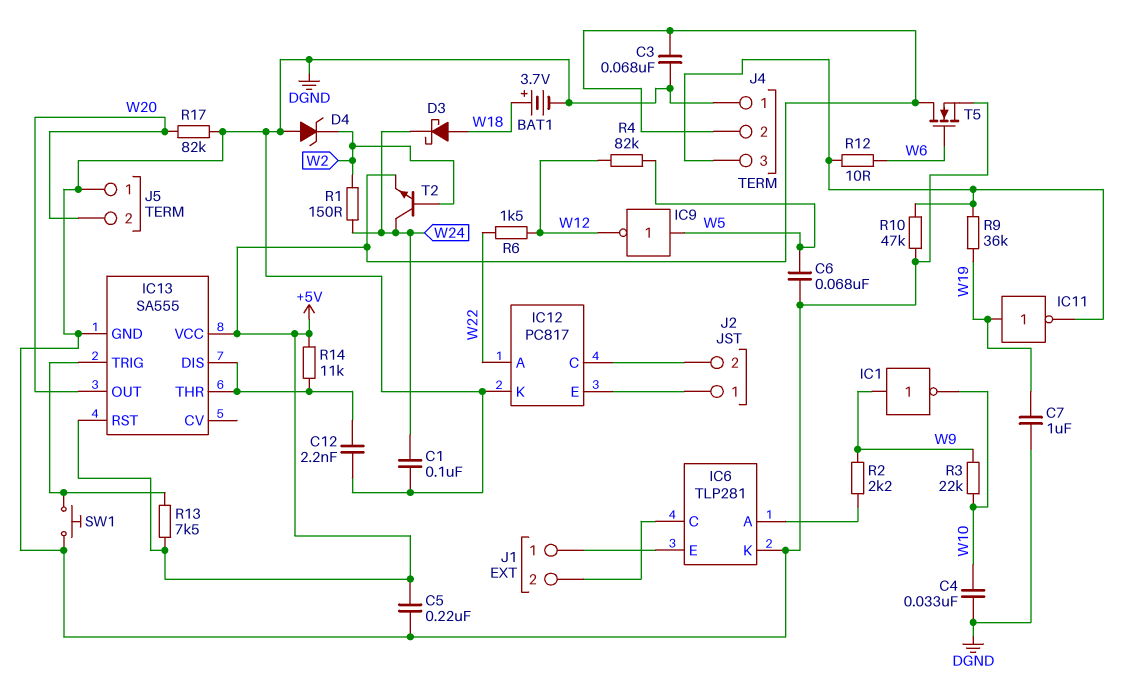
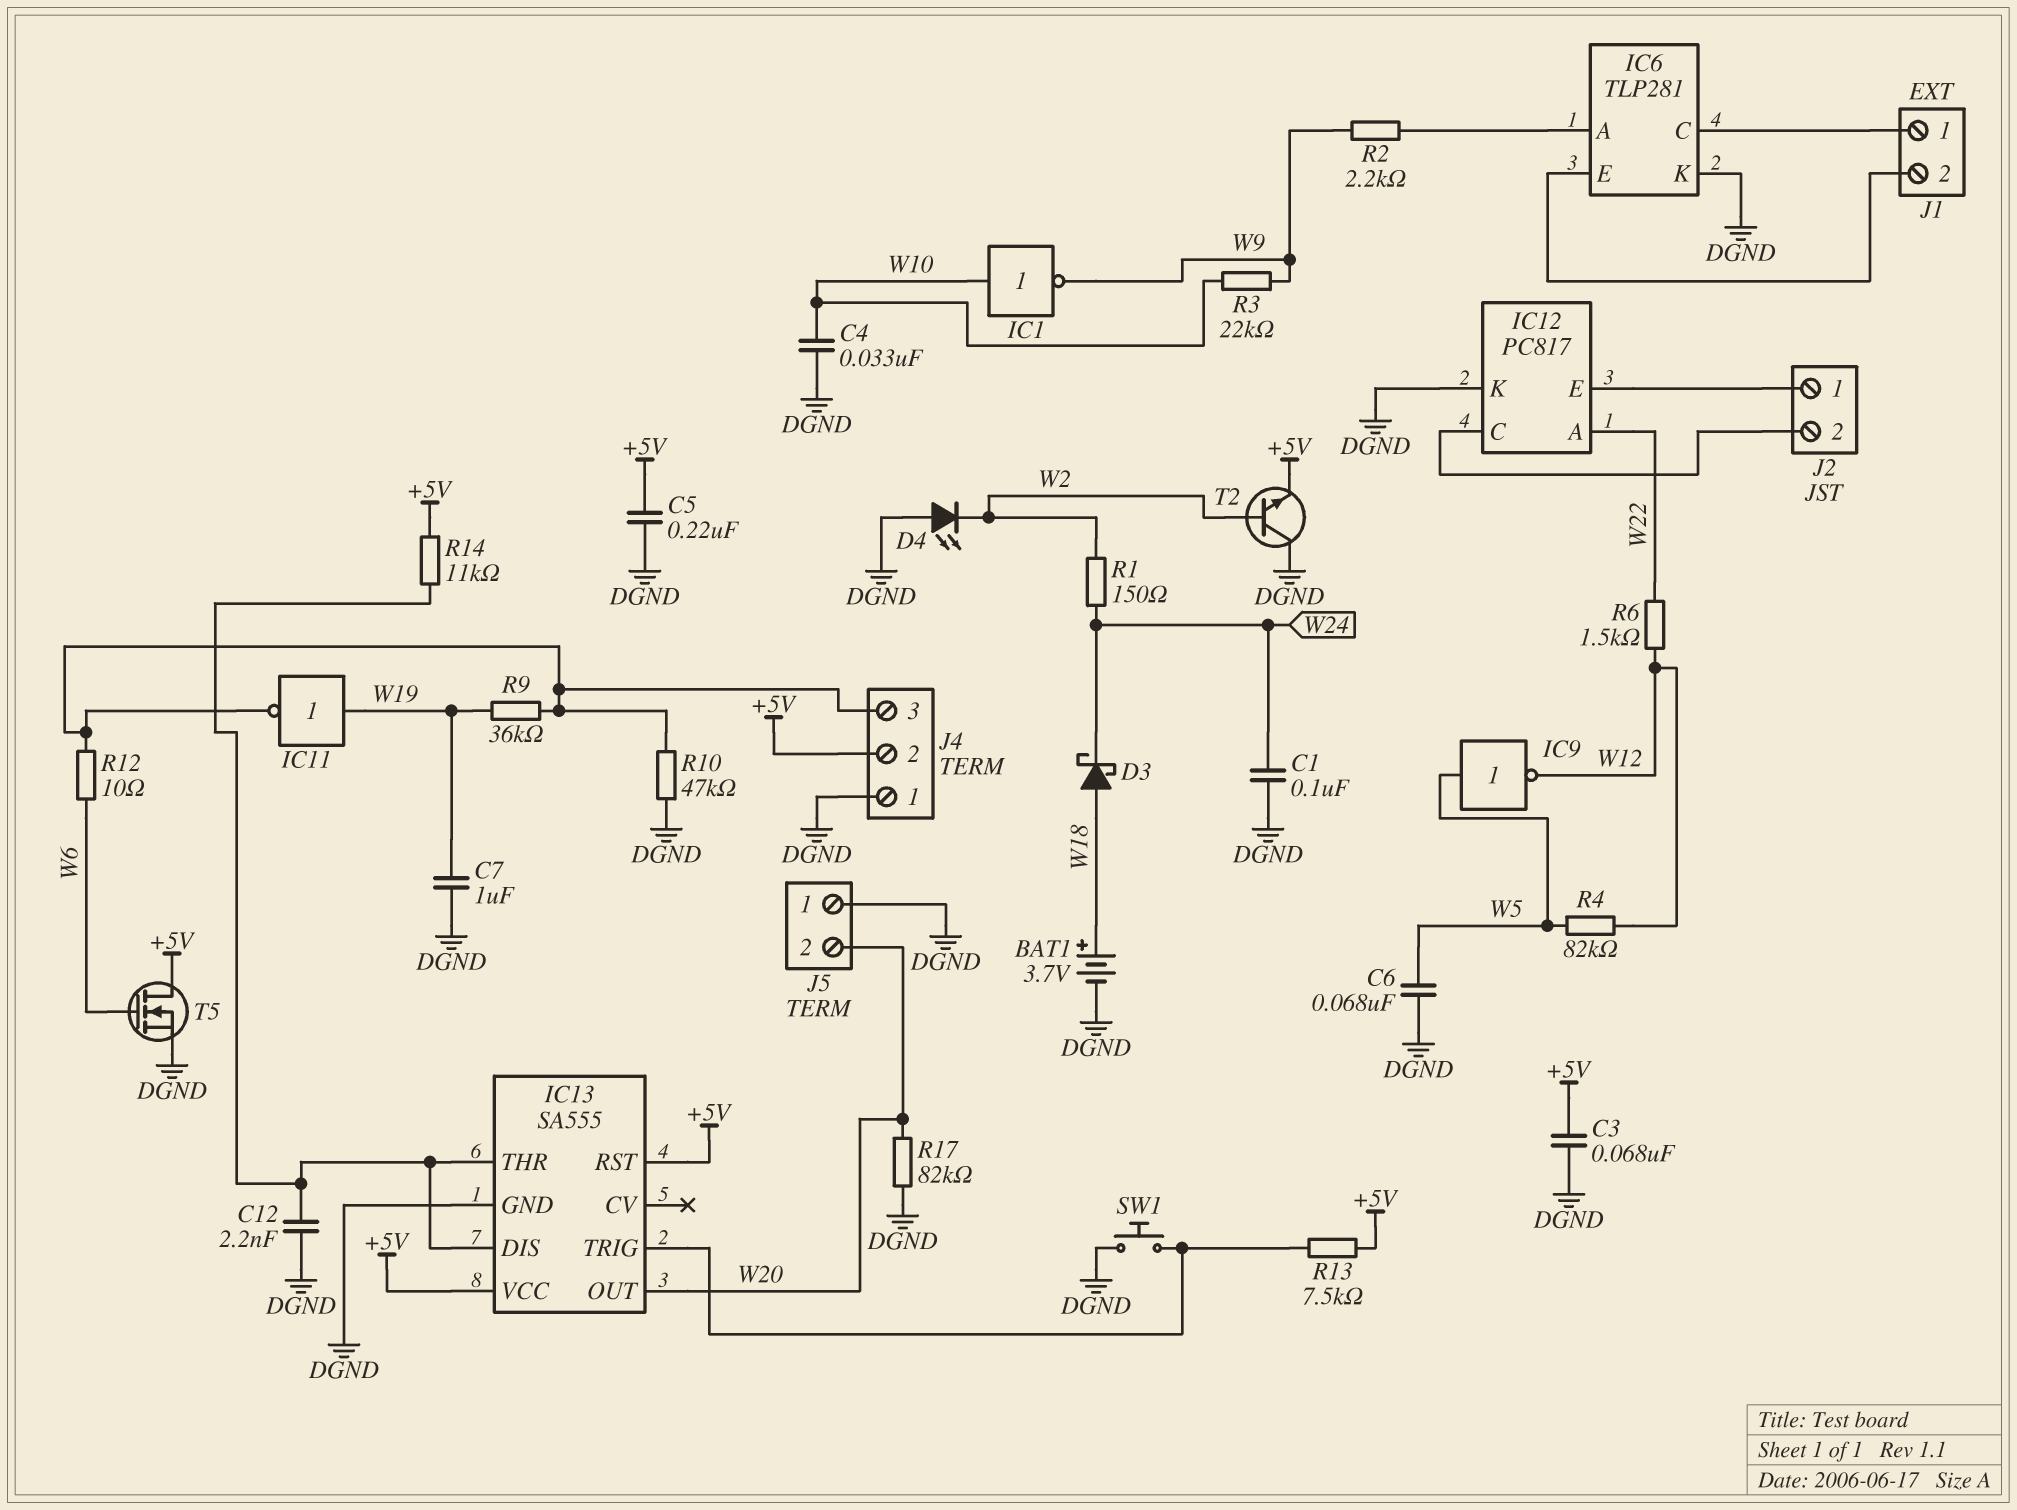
D4: zener (A DGND, K W2) -> LED (A DGND, K W2)
IC1: NOT (in W9, out W10) -> NOT (in W10, out W9)
J1 pin 1: IC6/E -> IC6/C
J1 pin 2: IC6/C -> IC6/E
T2: NPN (B W2, C W24, E +5V) -> NPN (B W2, C DGND, E +5V)

